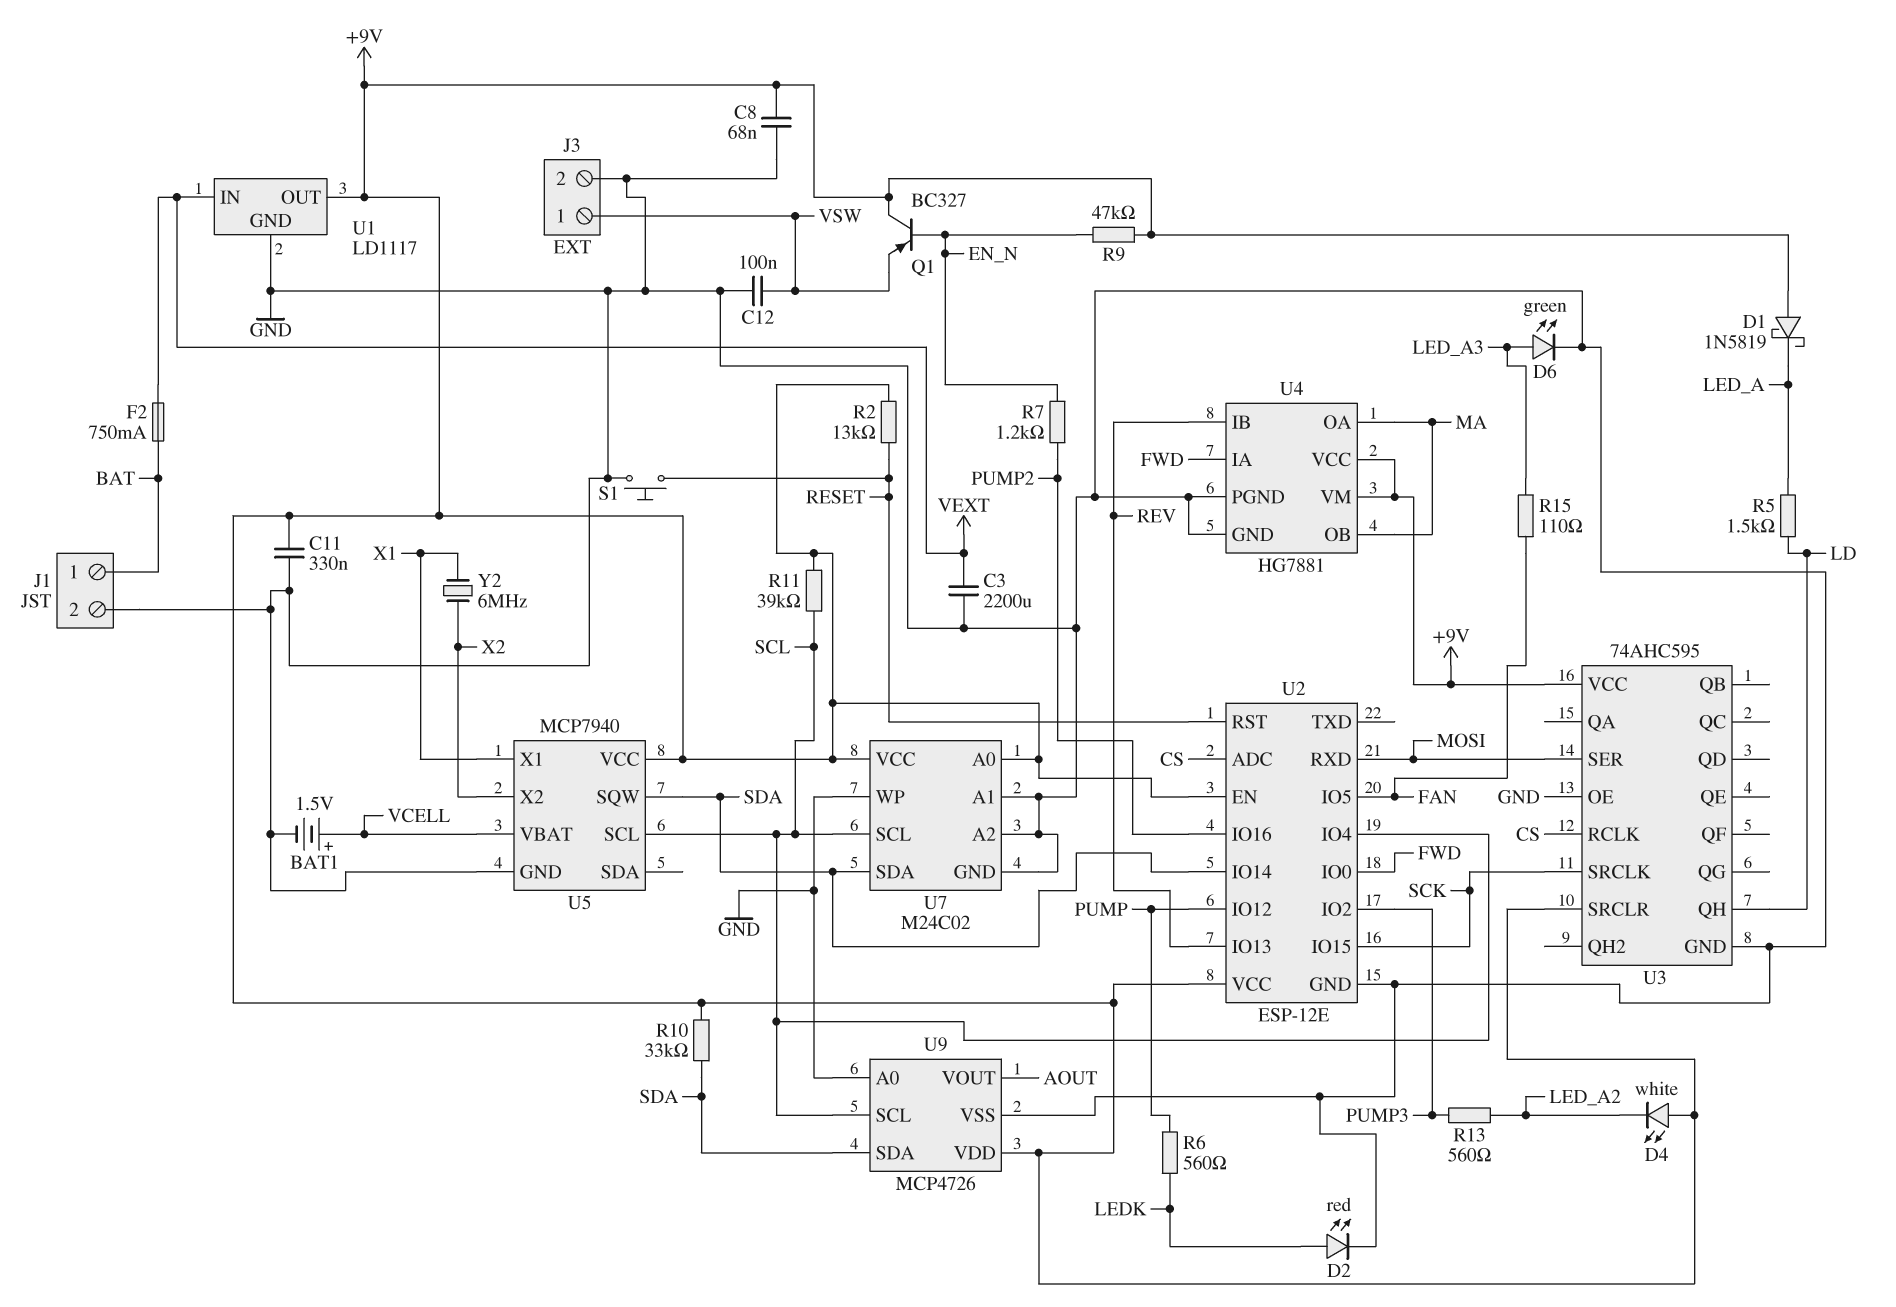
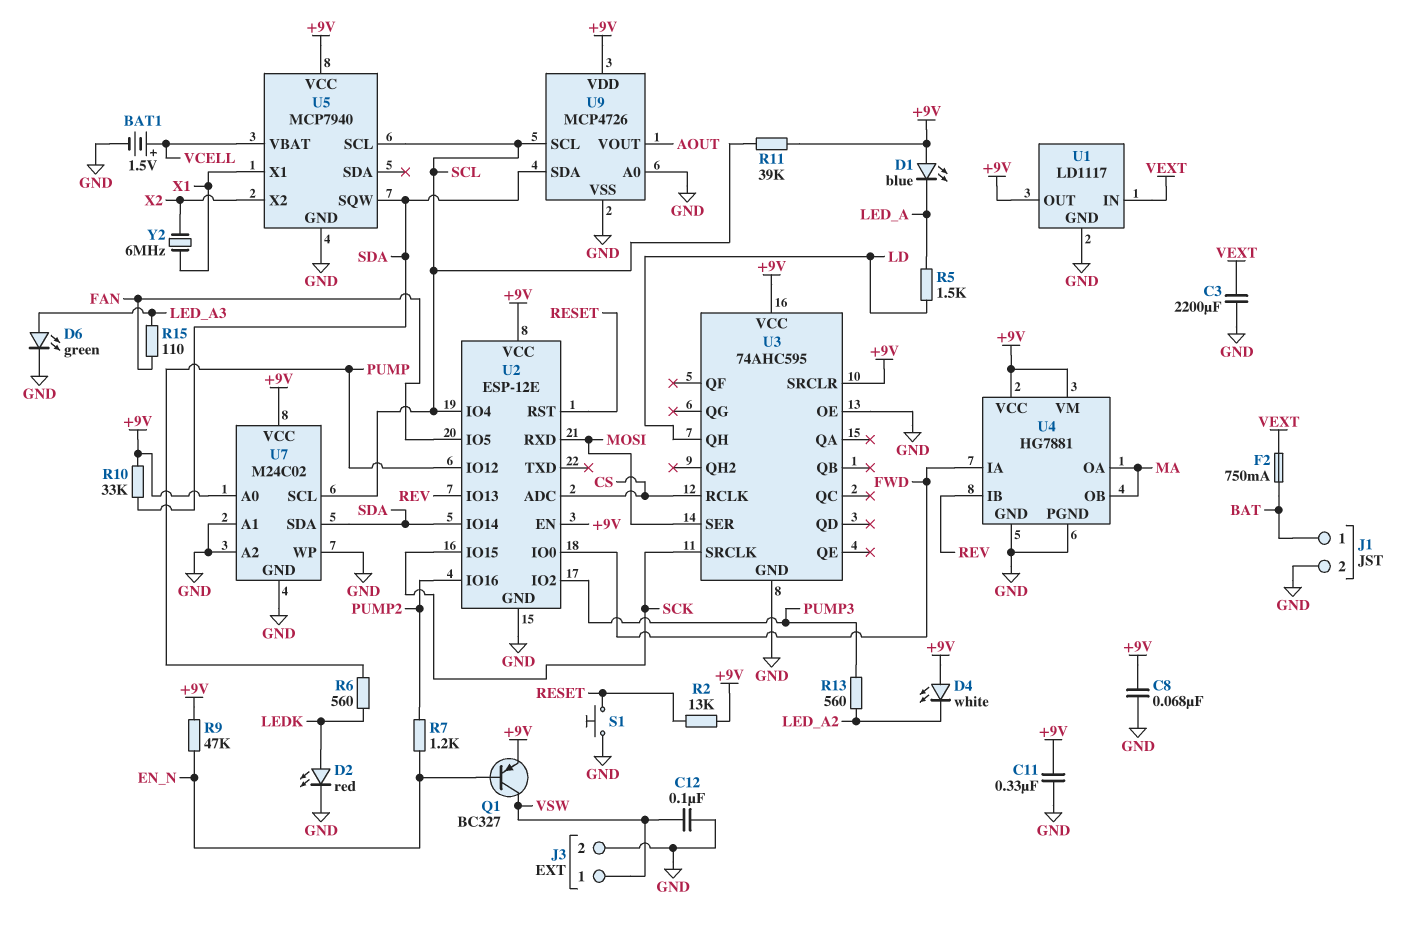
D1: schottky 1N5819 (A +9V, K LED_A) -> LED blue (A +9V, K LED_A)
Q1: PNP BC327 (B EN_N, C +9V, E VSW) -> PNP BC327 (B EN_N, C VSW, E +9V)

